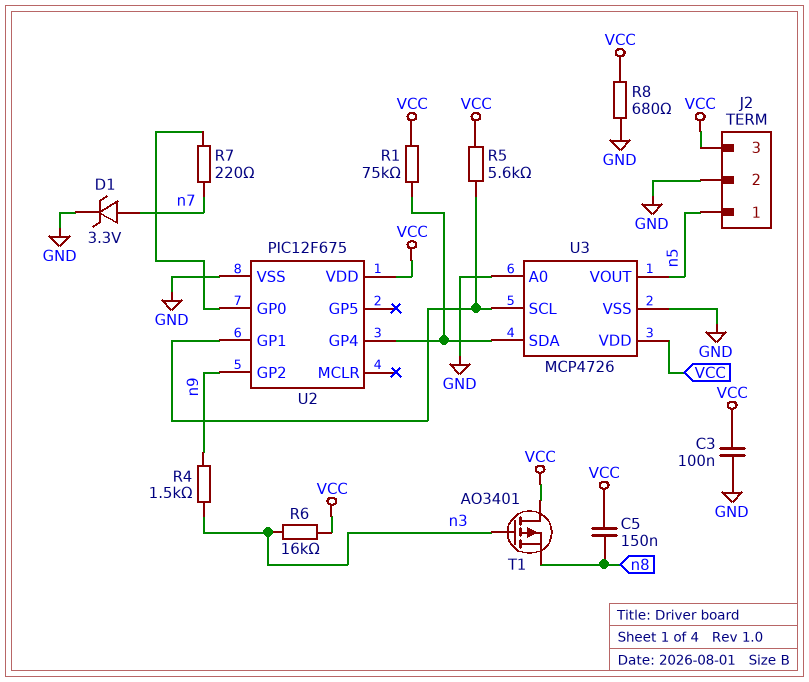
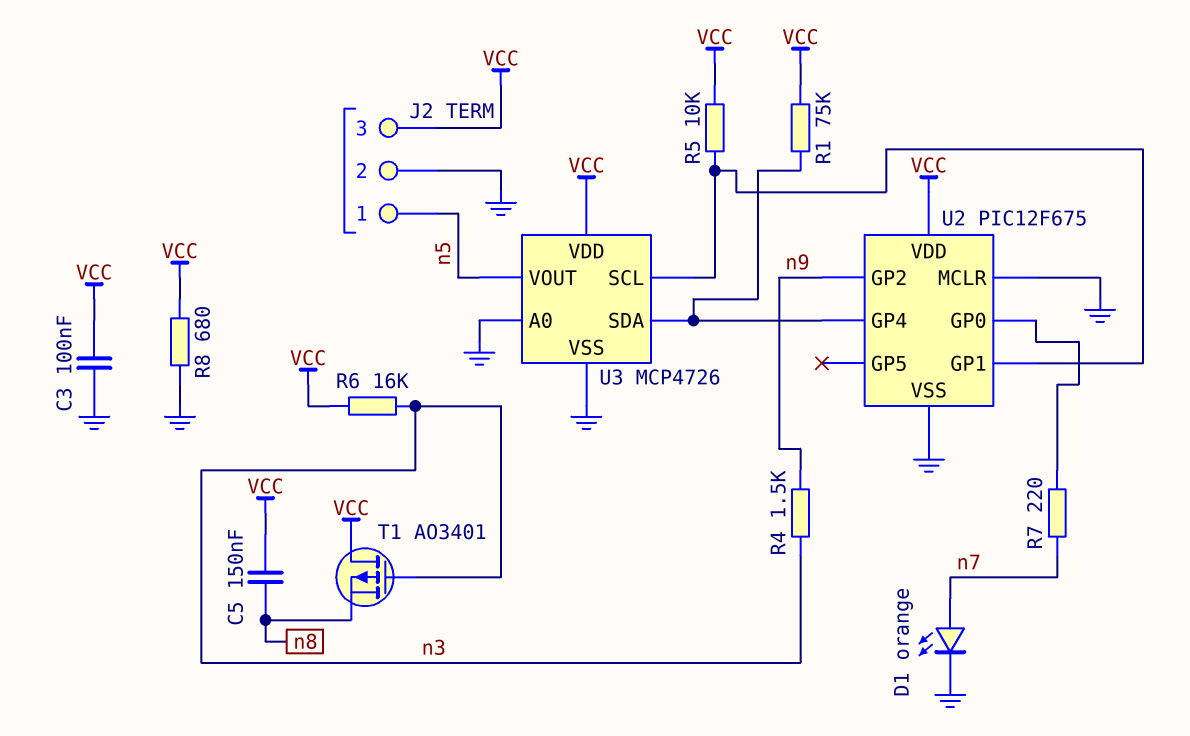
D1: zener 3.3V (A n7, K GND) -> LED orange (A n7, K GND)
R5: 5.6k (U2/GP1, VCC) -> 10k (U2/GP1, VCC)
U2 pin MCLR: none -> GND

